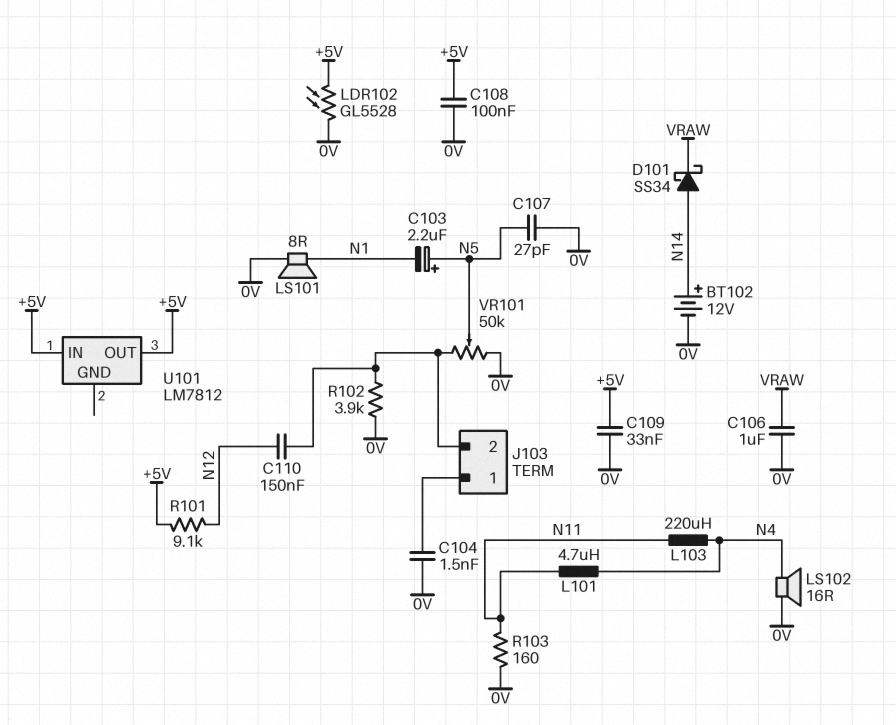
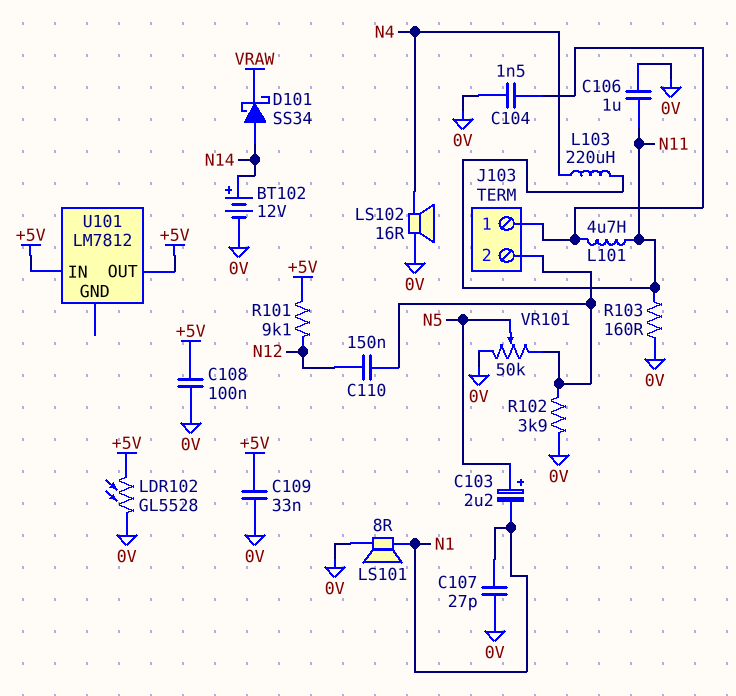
C106: 1uF (0V, VRAW) -> 1uF (0V, N11)
C107: 27pF (0V, N5) -> 27pF (0V, N1)
L101: 4.7uH (N4, N11) -> 4.7uH (J103/1, N11)

